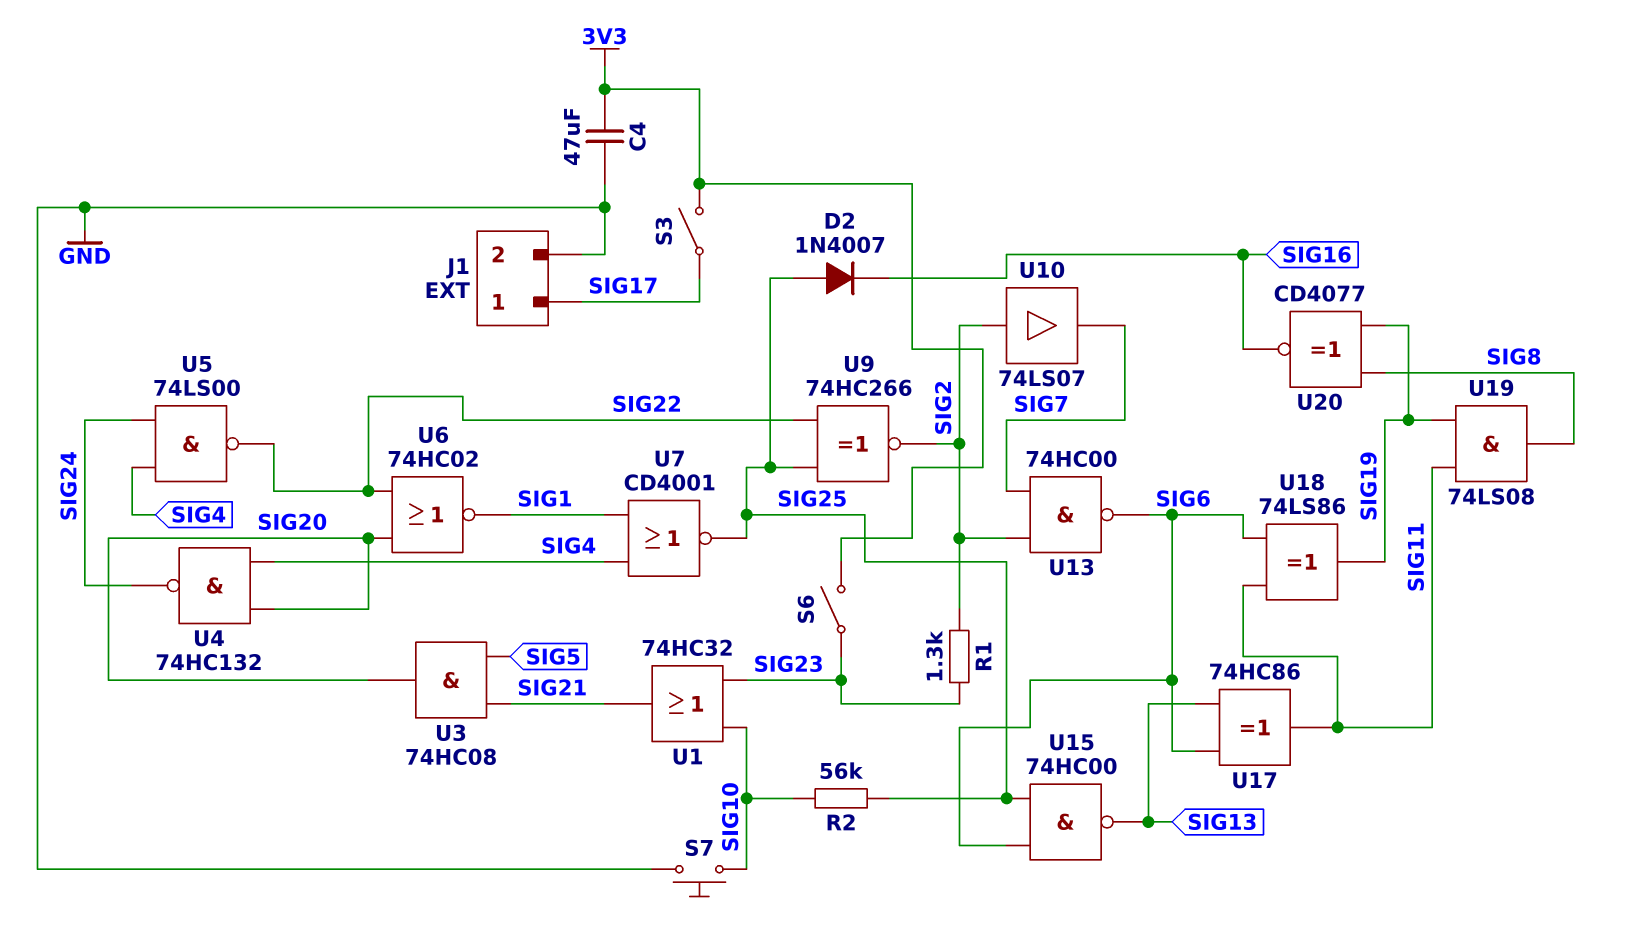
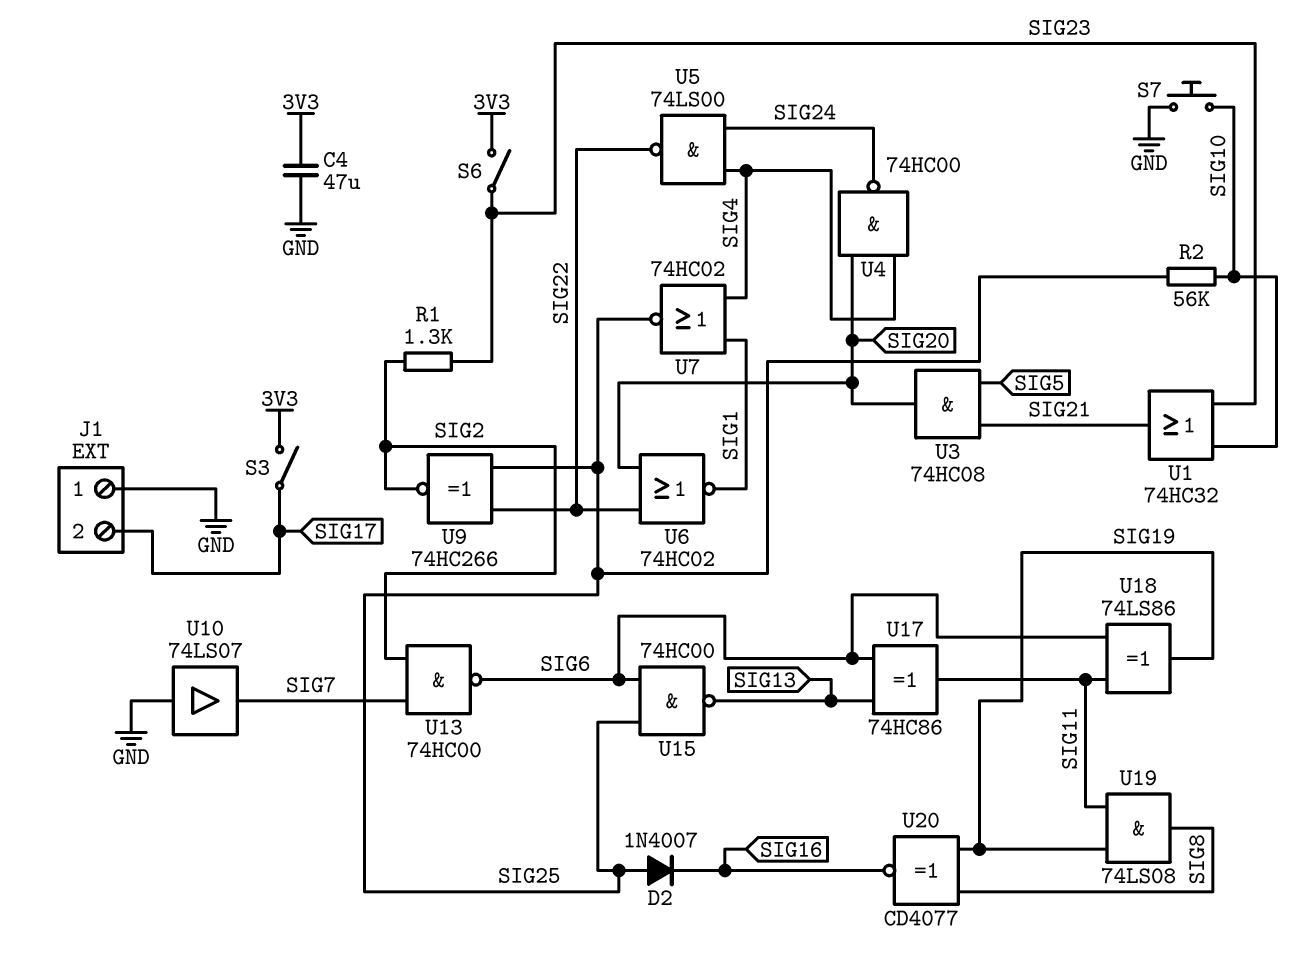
J1 pin 1: SIG17 -> GND
J1 pin 2: GND -> SIG17
U4: NAND 74HC132 (in SIG4, in SIG20, out SIG24) -> NAND 74HC00 (in SIG4, in SIG20, out SIG24)
U7: NOR CD4001 (in SIG1, in SIG4, out SIG25) -> NOR 74HC02 (in SIG1, in SIG4, out SIG25)
U10: buffer 74LS07 (in SIG2, out SIG7) -> buffer 74LS07 (in GND, out SIG7)

